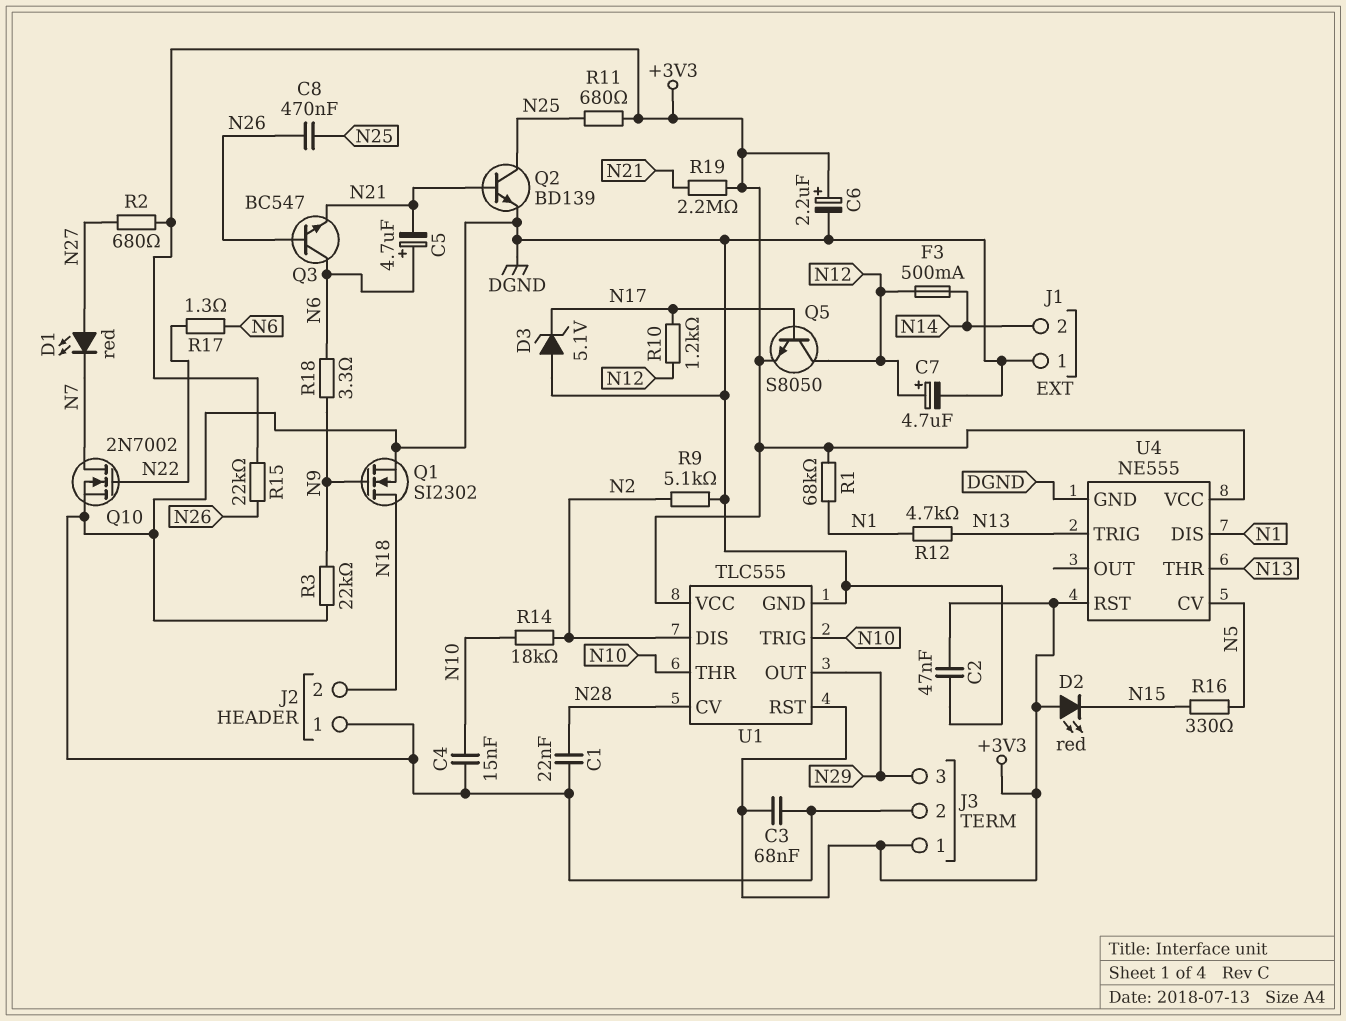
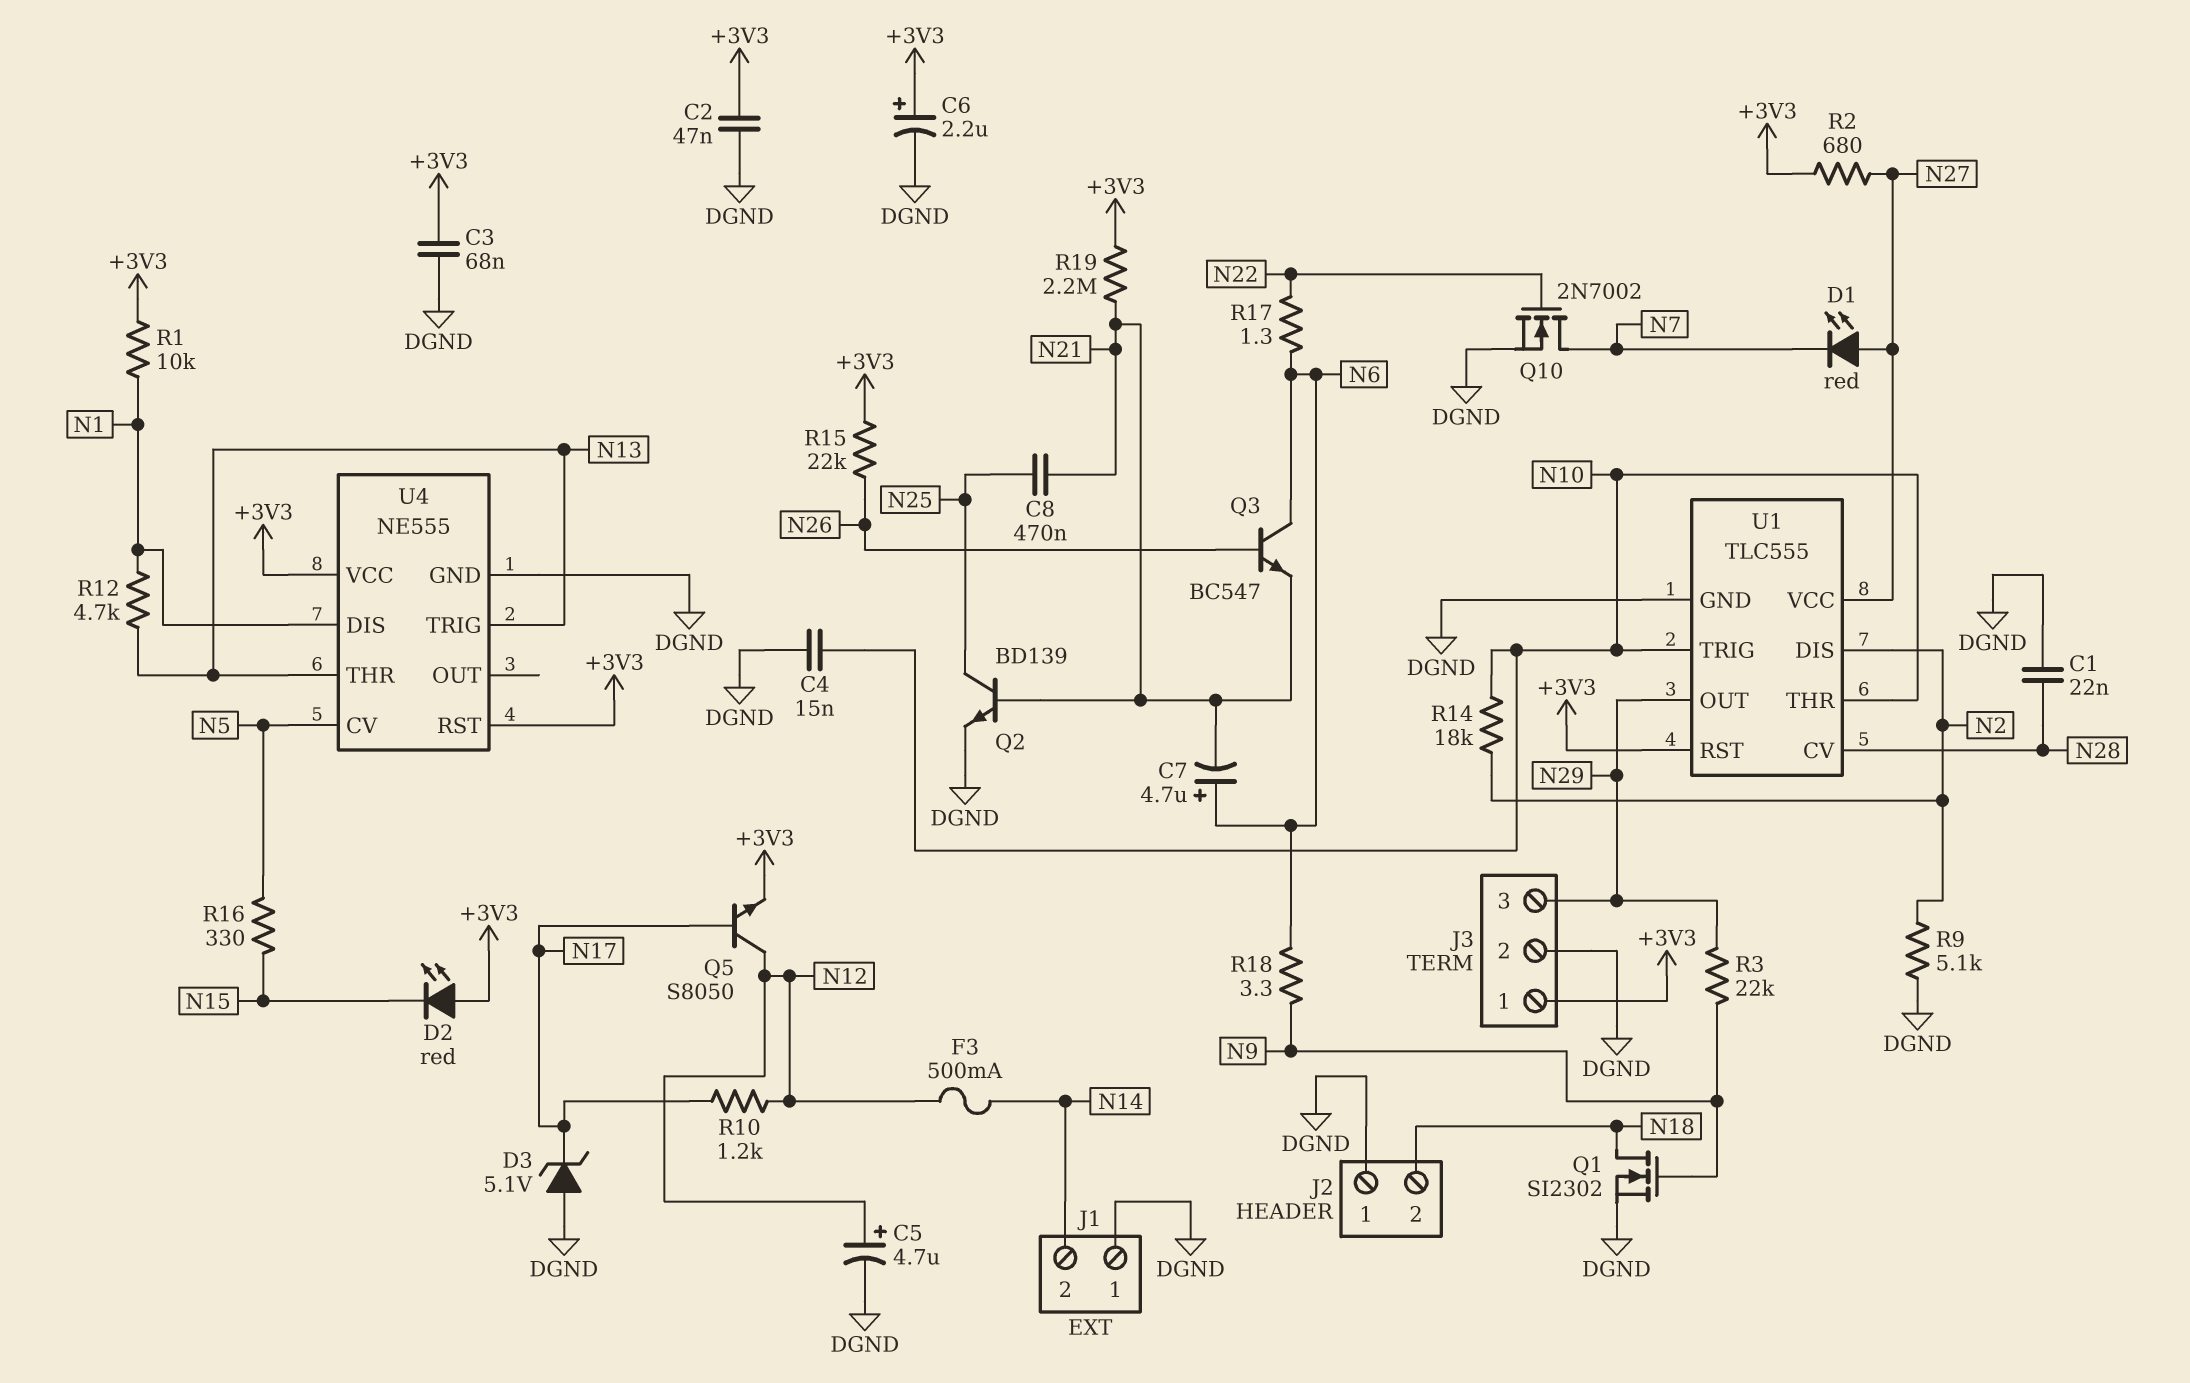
C5: 4.7uF (plus N6, minus N21) -> 4.7uF (plus N12, minus DGND)
C7: 4.7uF (plus N12, minus DGND) -> 4.7uF (plus N6, minus N21)
C8: 470nF (N25, N26) -> 470nF (N21, N25)
R1: 68k (+3V3, N1) -> 10k (+3V3, N1)
R3: 22k (DGND, N9) -> 22k (N9, N29)
R11: 680 (+3V3, N25) -> none
U1 pin VCC: +3V3 -> N27

